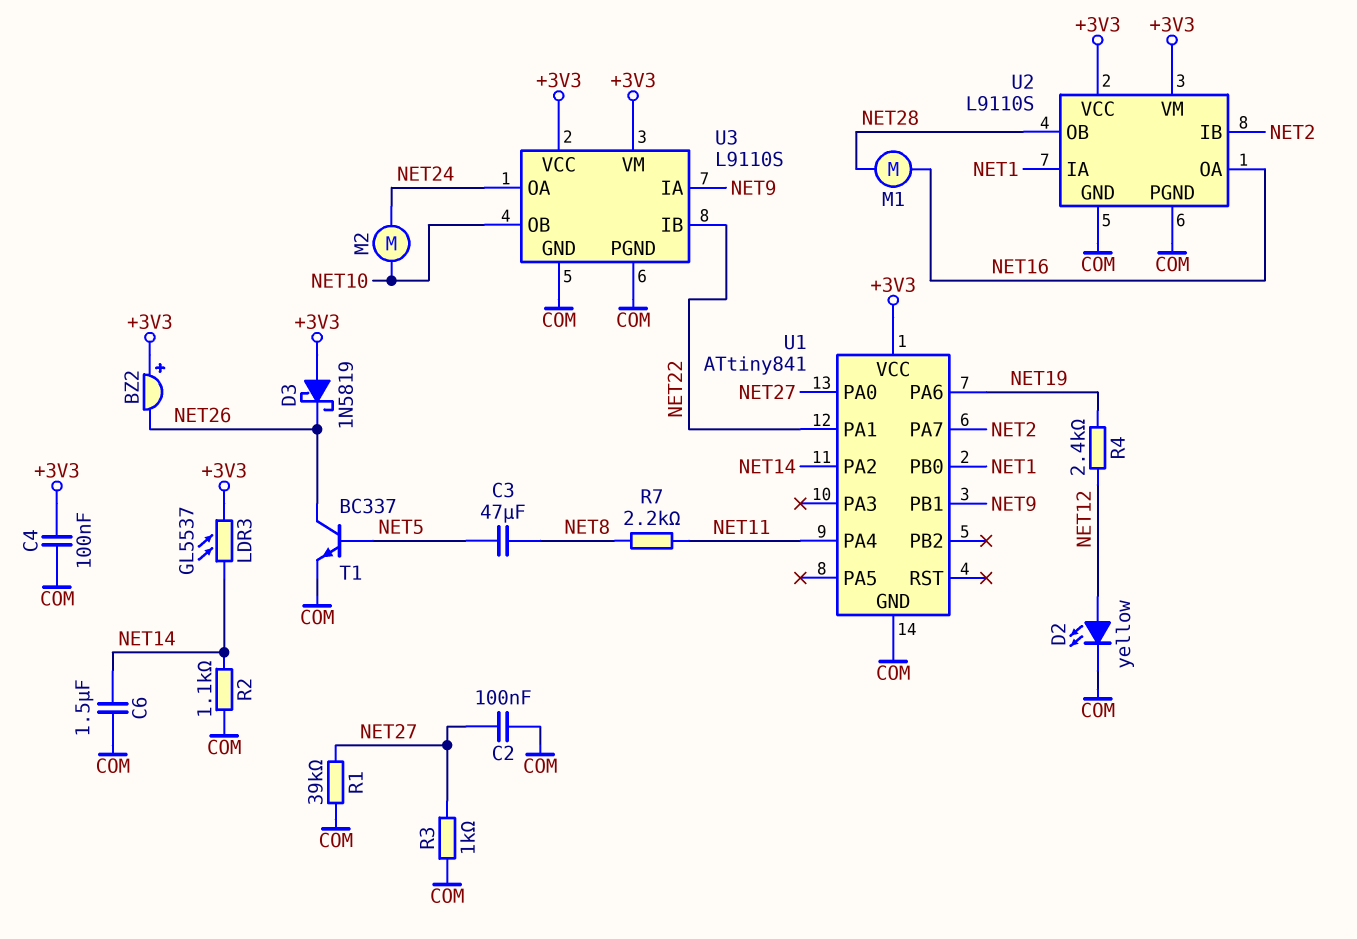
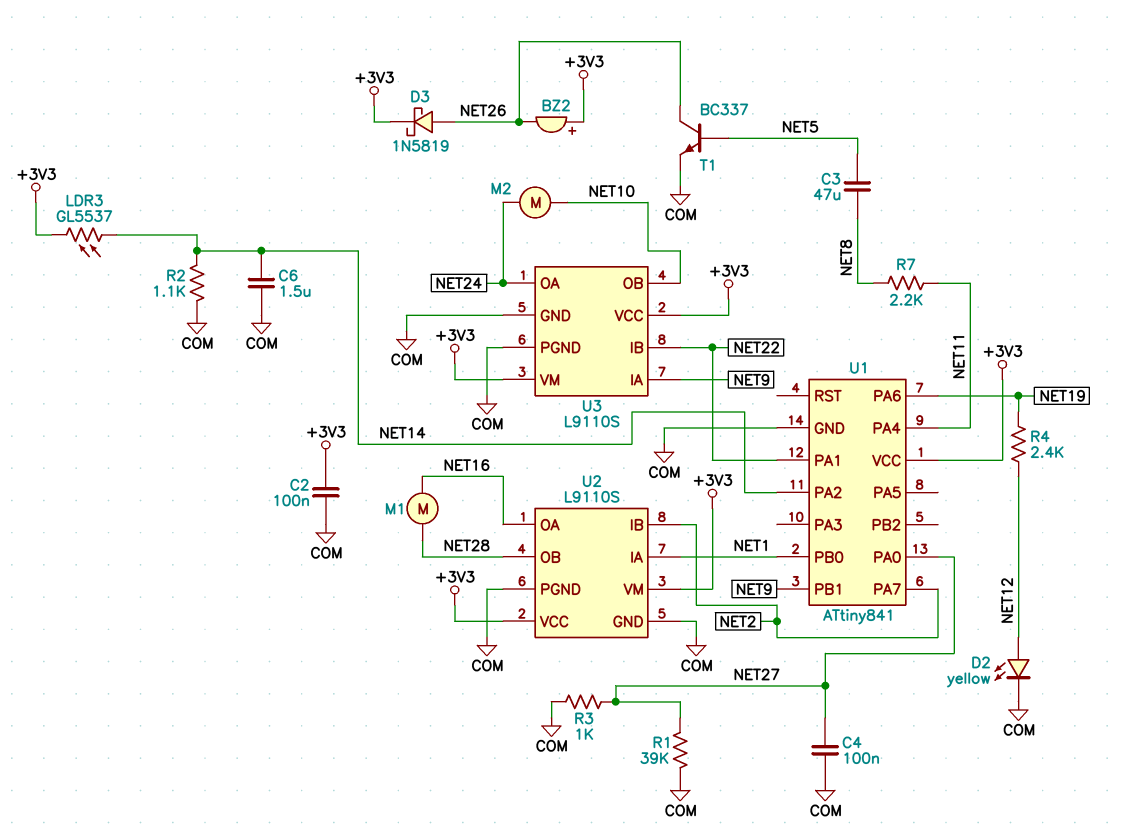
C2: 100nF (COM, NET27) -> 100nF (+3V3, COM)
C4: 100nF (+3V3, COM) -> 100nF (COM, NET27)
D3: schottky 1N5819 (A +3V3, K NET26) -> schottky 1N5819 (A NET26, K +3V3)

